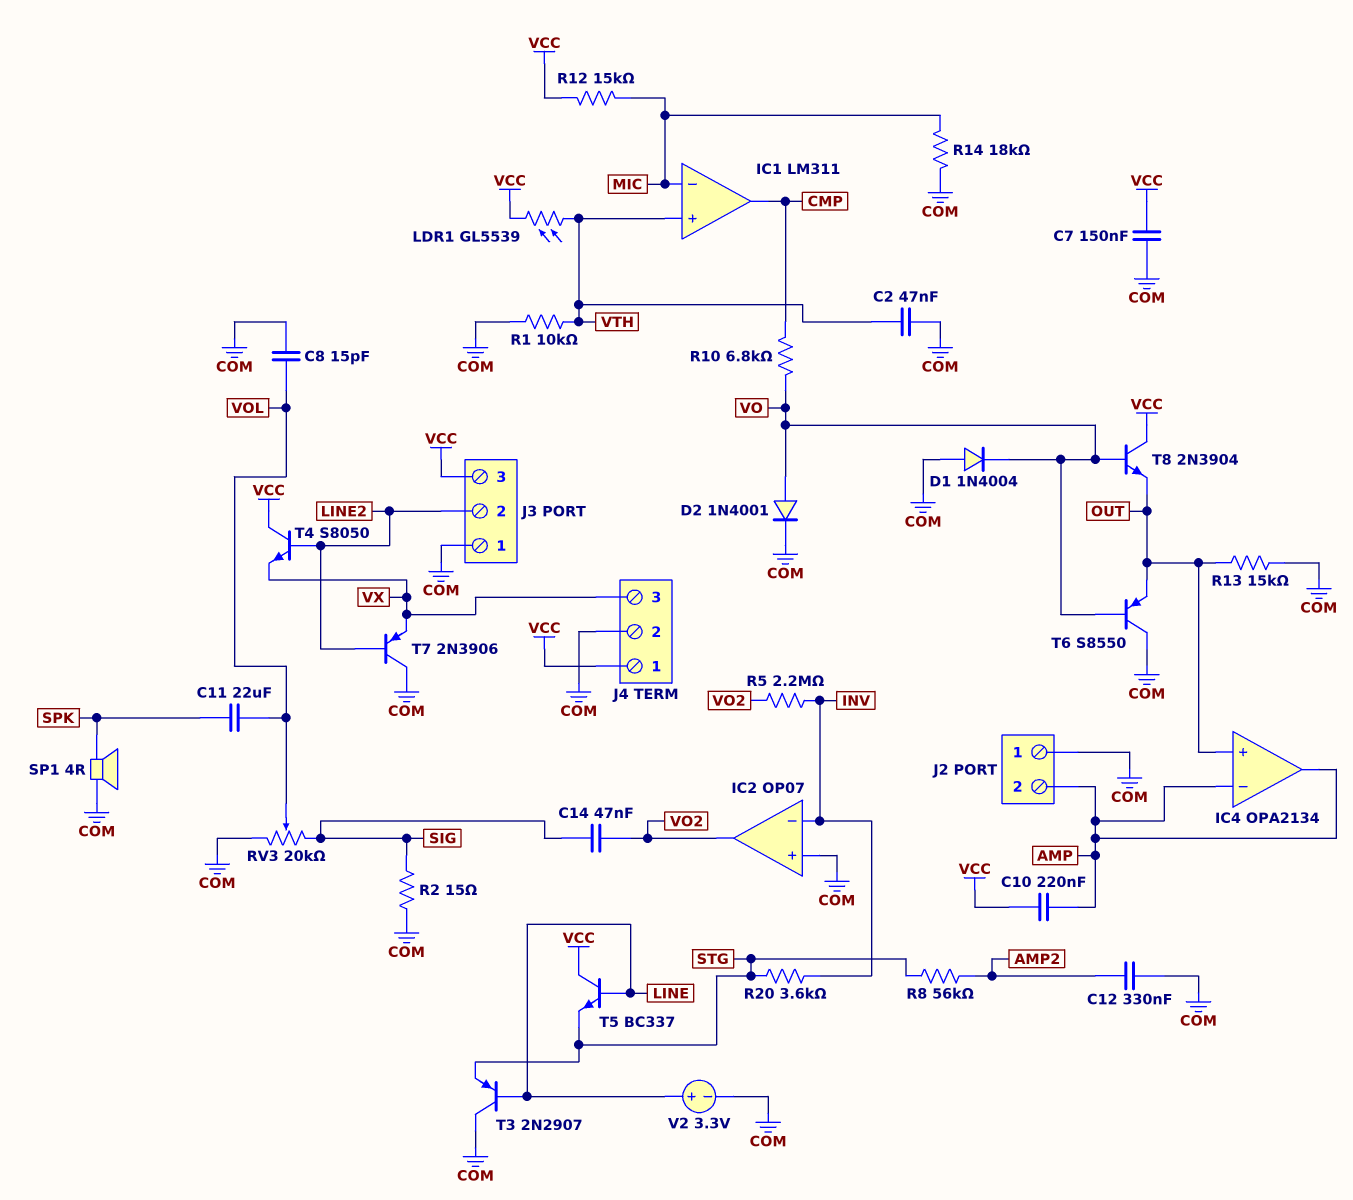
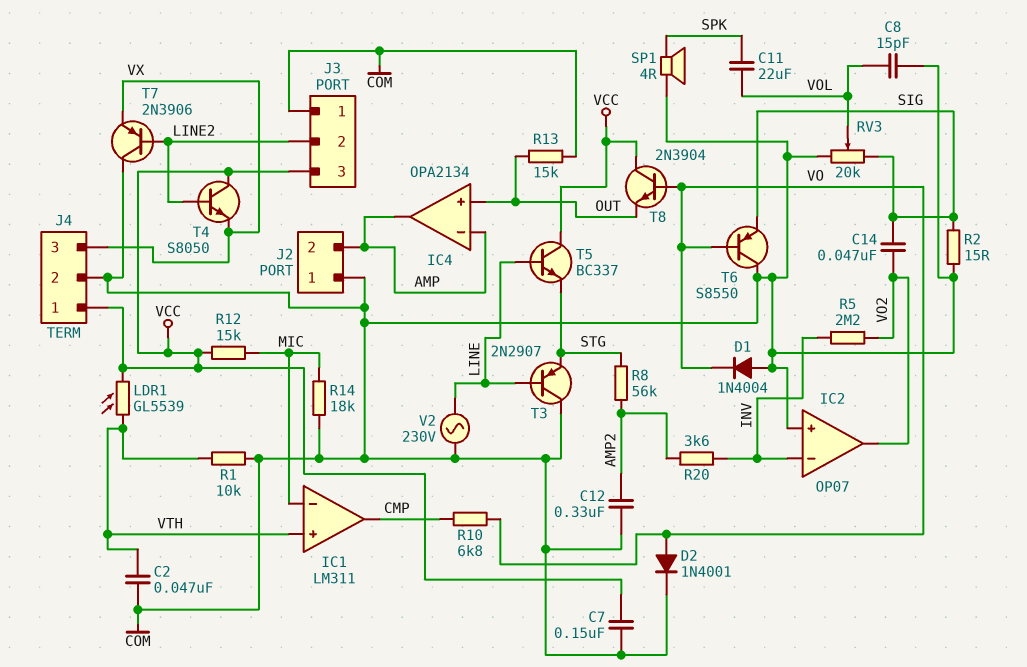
C10: 220nF (AMP, VCC) -> none
R20: 3.6k (INV, STG) -> 3.6k (AMP2, INV)
T6: PNP S8550 (B VO, C COM, E OUT) -> PNP S8550 (B VO, C COM, E SIG)
V2: 3.3V (plus LINE, minus COM) -> AC 230V (COM, LINE)

